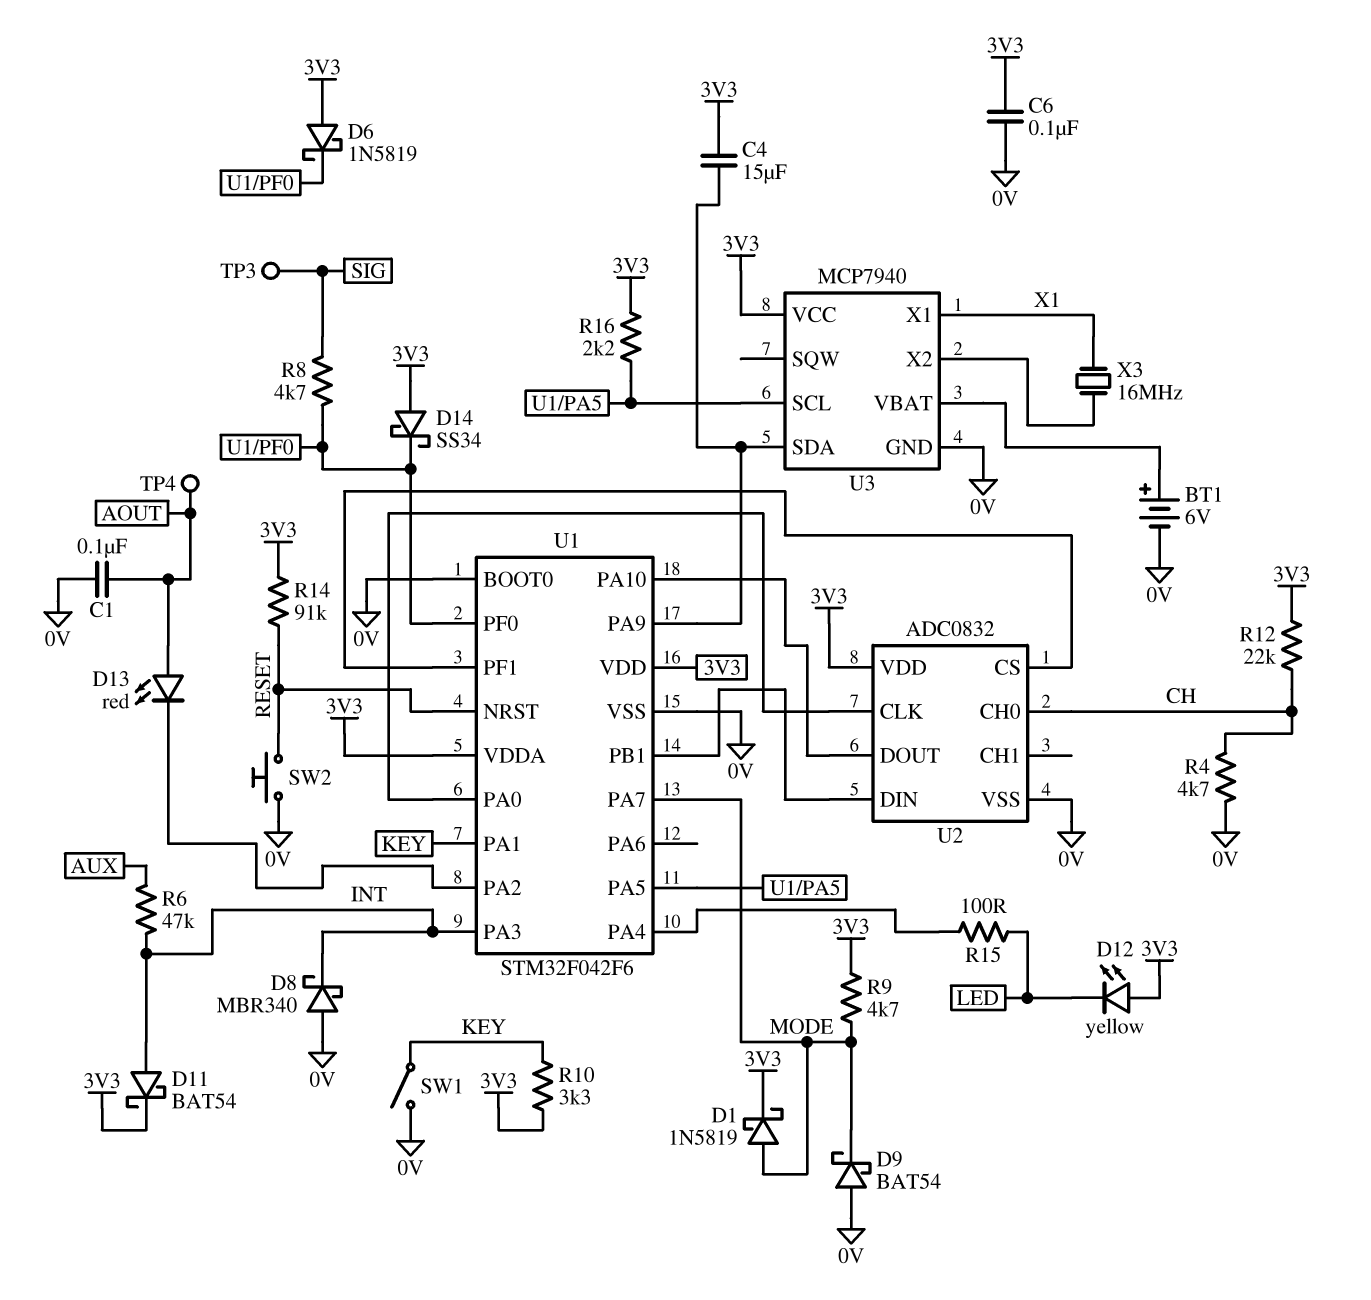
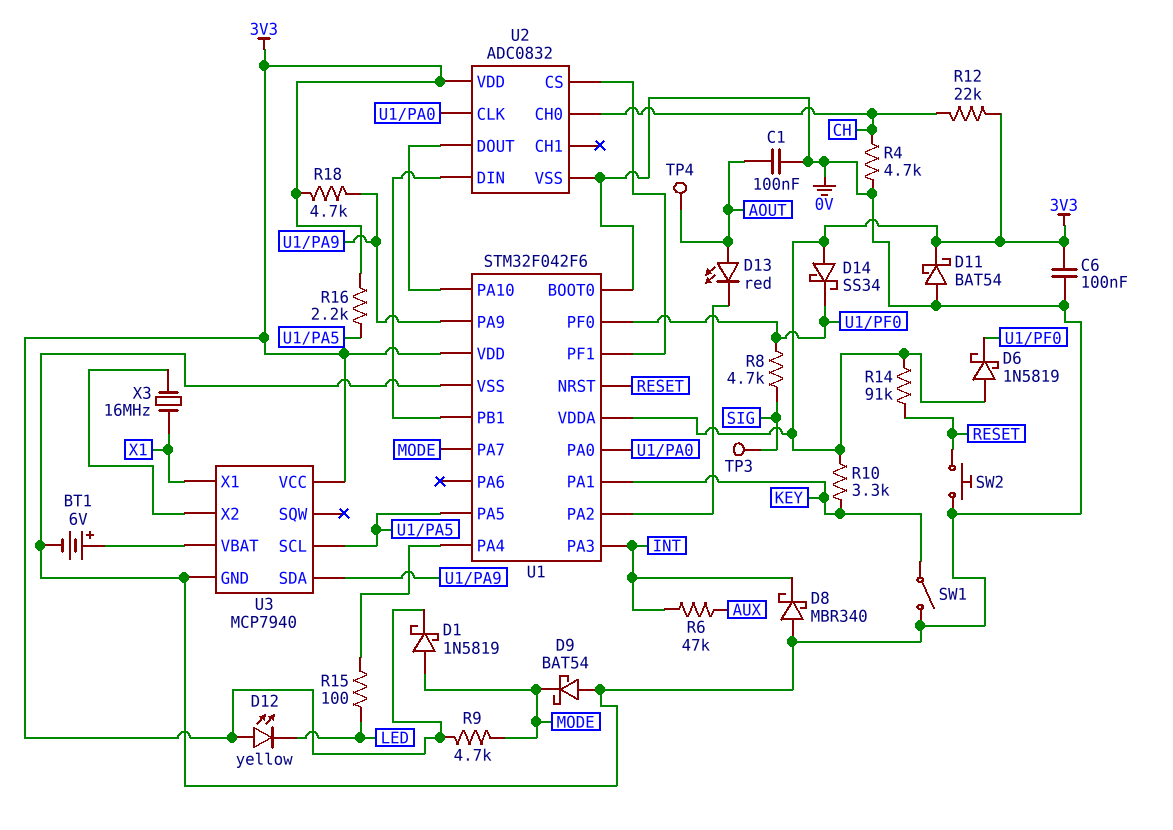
C4: 15uF (3V3, U1/PA9) -> none
D11: schottky BAT54 (A INT, K 3V3) -> schottky BAT54 (A 0V, K 3V3)
R18: none -> 4.7k (3V3, U1/PA9)

